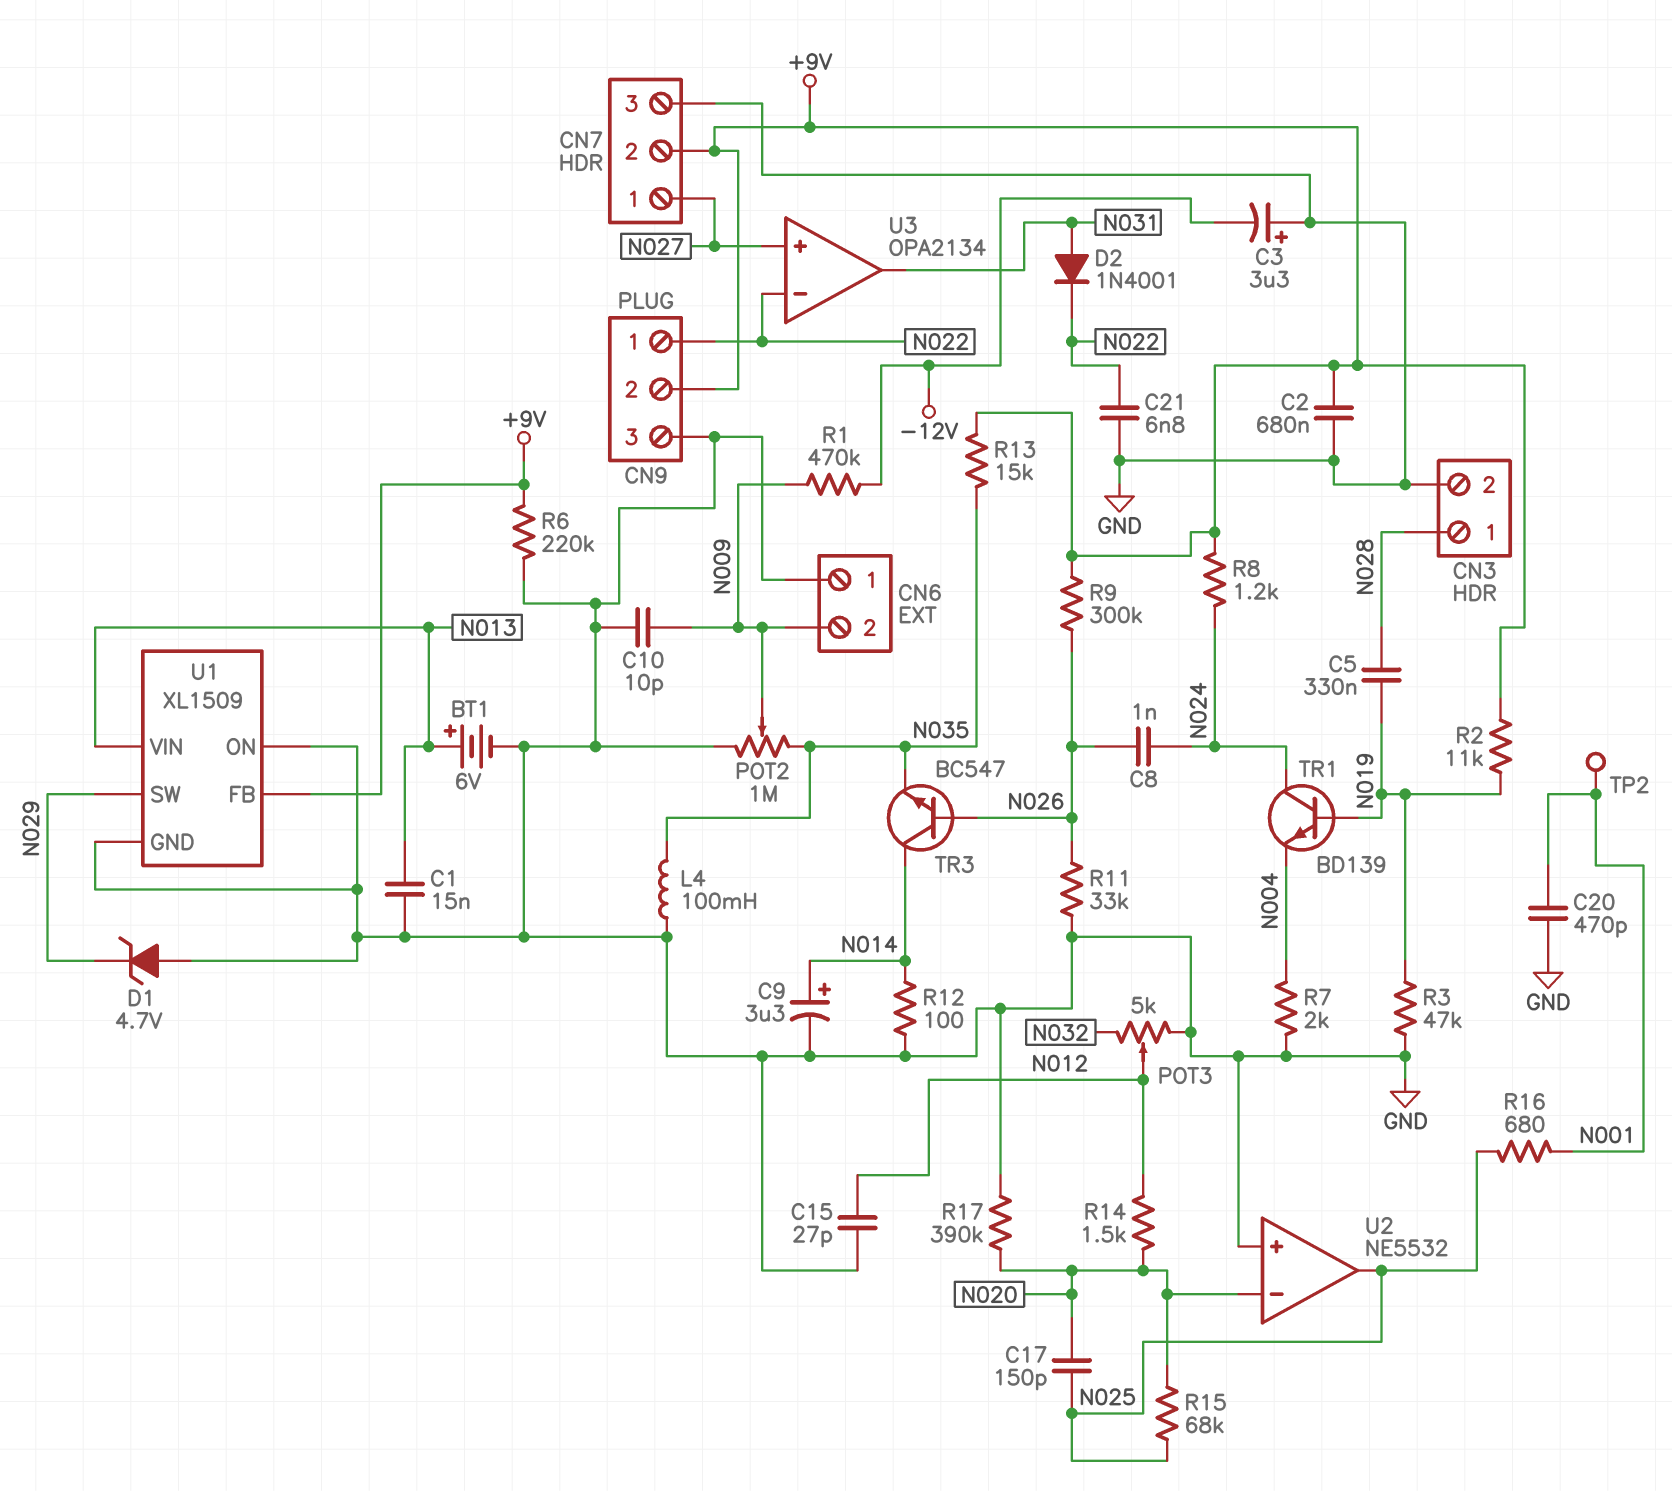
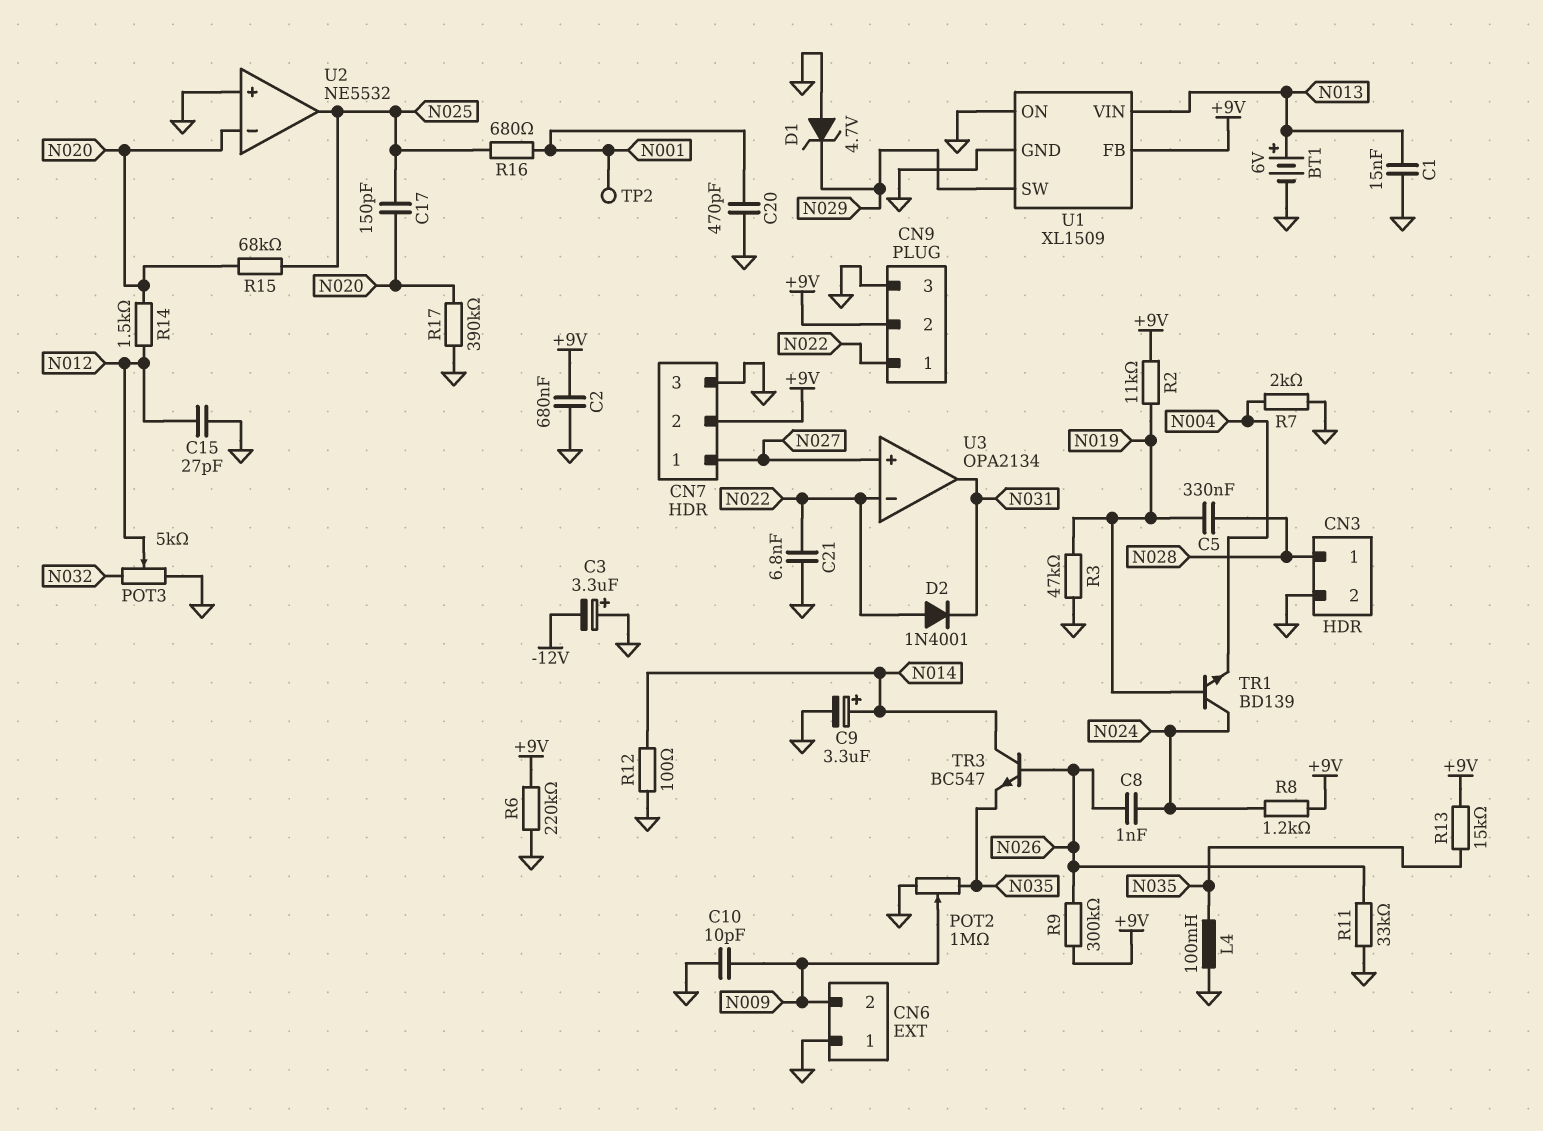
D2: diode 1N4001 (A N031, K N022) -> diode 1N4001 (A N022, K N031)
R1: 470k (-12V, N009) -> none

